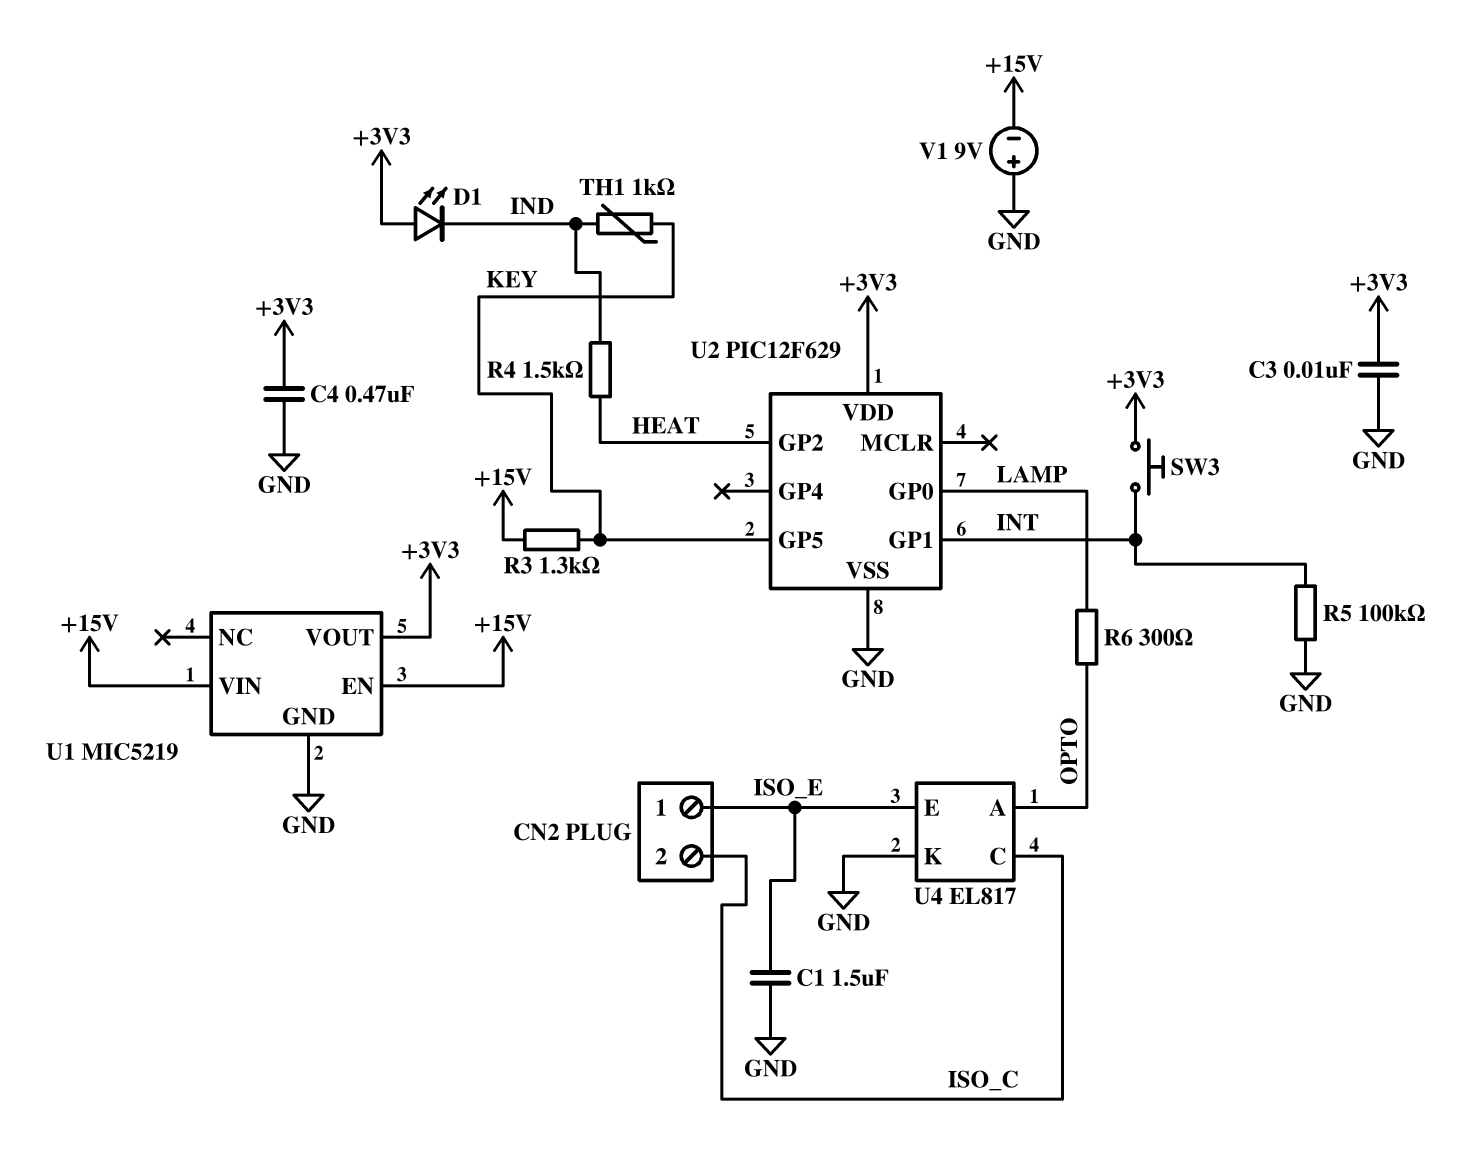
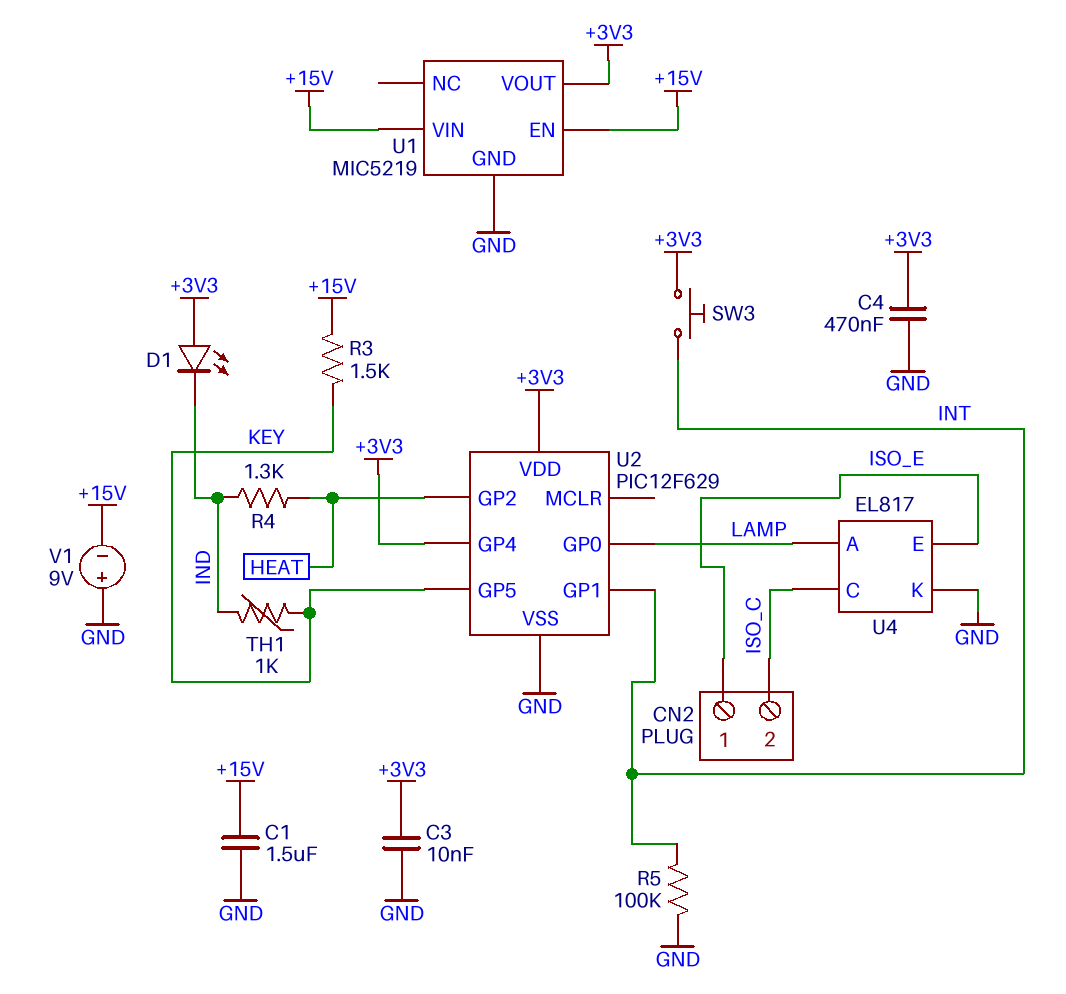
C1: 1.5uF (GND, ISO_E) -> 1.5uF (+15V, GND)
R3: 1.3k (+15V, KEY) -> 1.5k (+15V, KEY)
R4: 1.5k (HEAT, IND) -> 1.3k (HEAT, IND)
R6: 300 (LAMP, OPTO) -> none
U2 pin GP4: none -> +3V3
U4 pin A: OPTO -> LAMP

